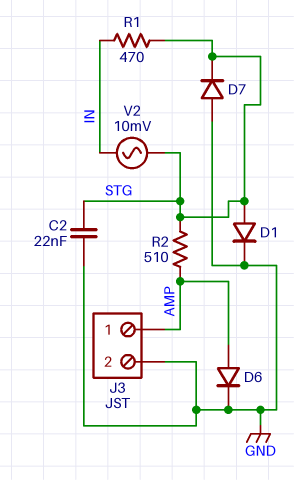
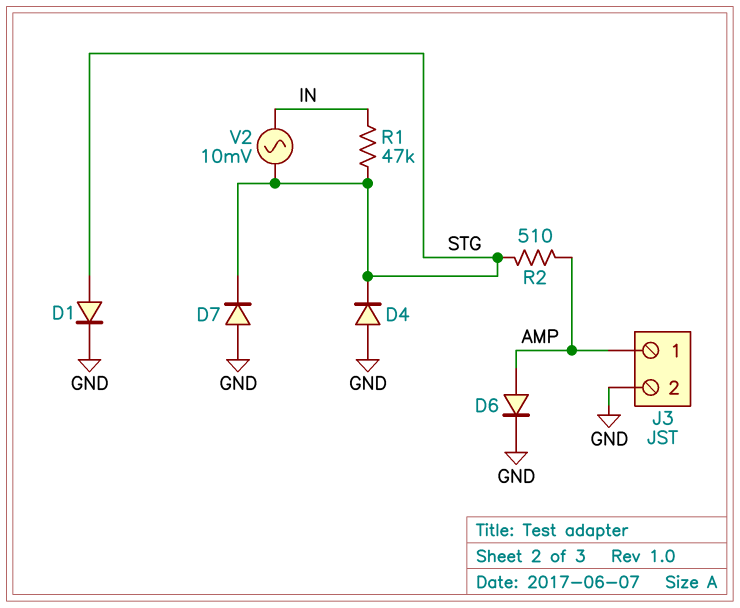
C2: 22nF (GND, STG) -> none
D4: none -> diode (A GND, K STG)
R1: 470 (IN, STG) -> 47k (IN, STG)

